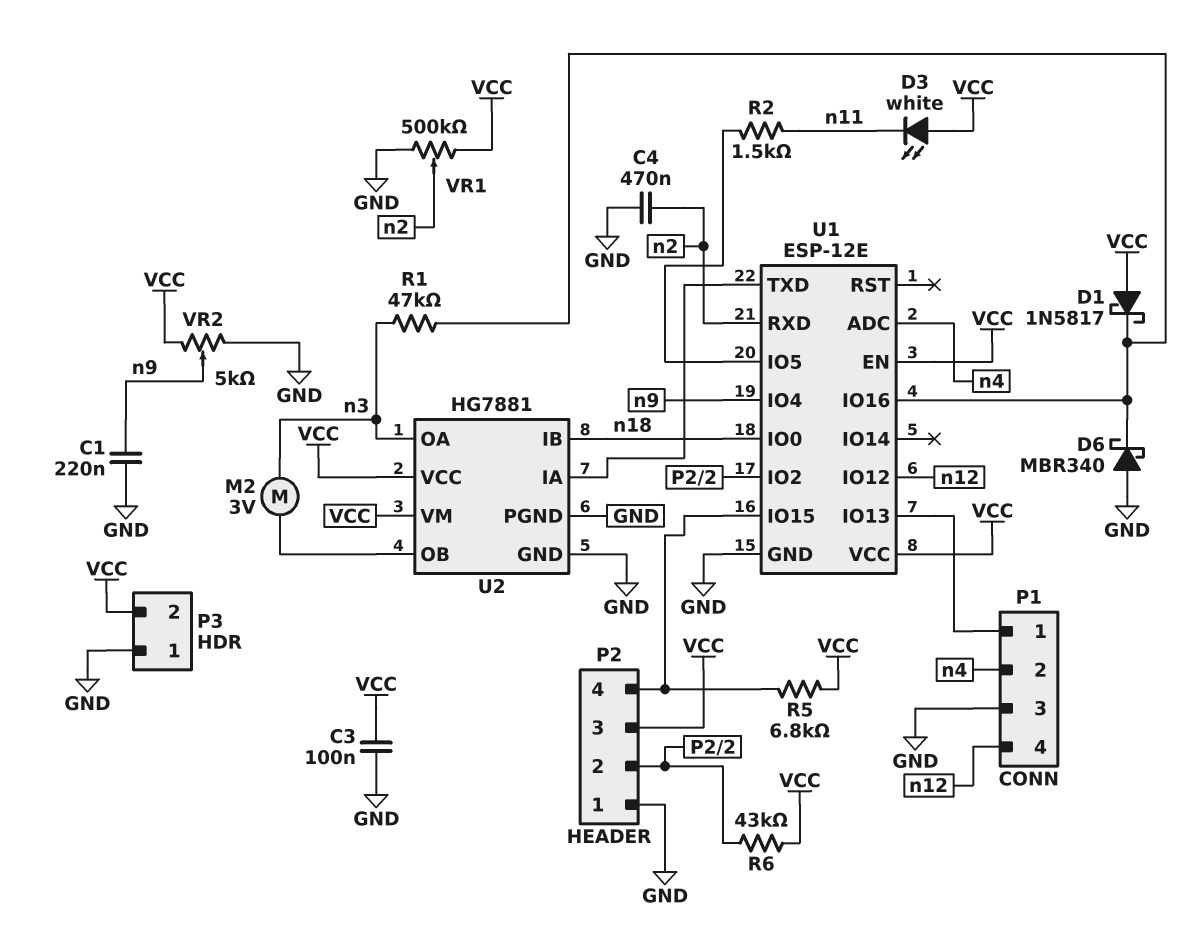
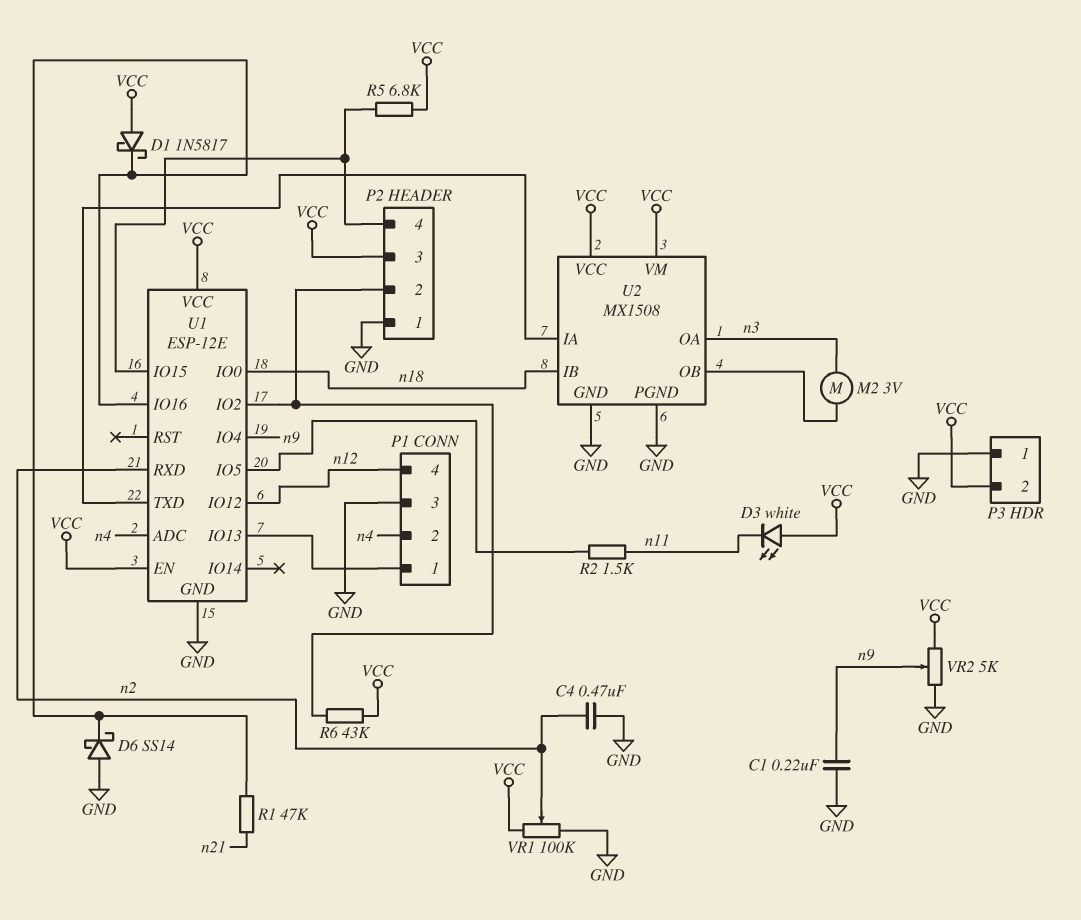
C3: 100nF (GND, VCC) -> none
D6: schottky MBR340 (A GND, K U1/IO16) -> schottky SS14 (A GND, K U1/IO16)
R1: 47k (U1/IO16, n3) -> 47k (U1/IO16, n21)
U2: HG7881 -> MX1508
VR1: 500k (GND, VCC, wiper n2) -> 100k (GND, VCC, wiper n2)

